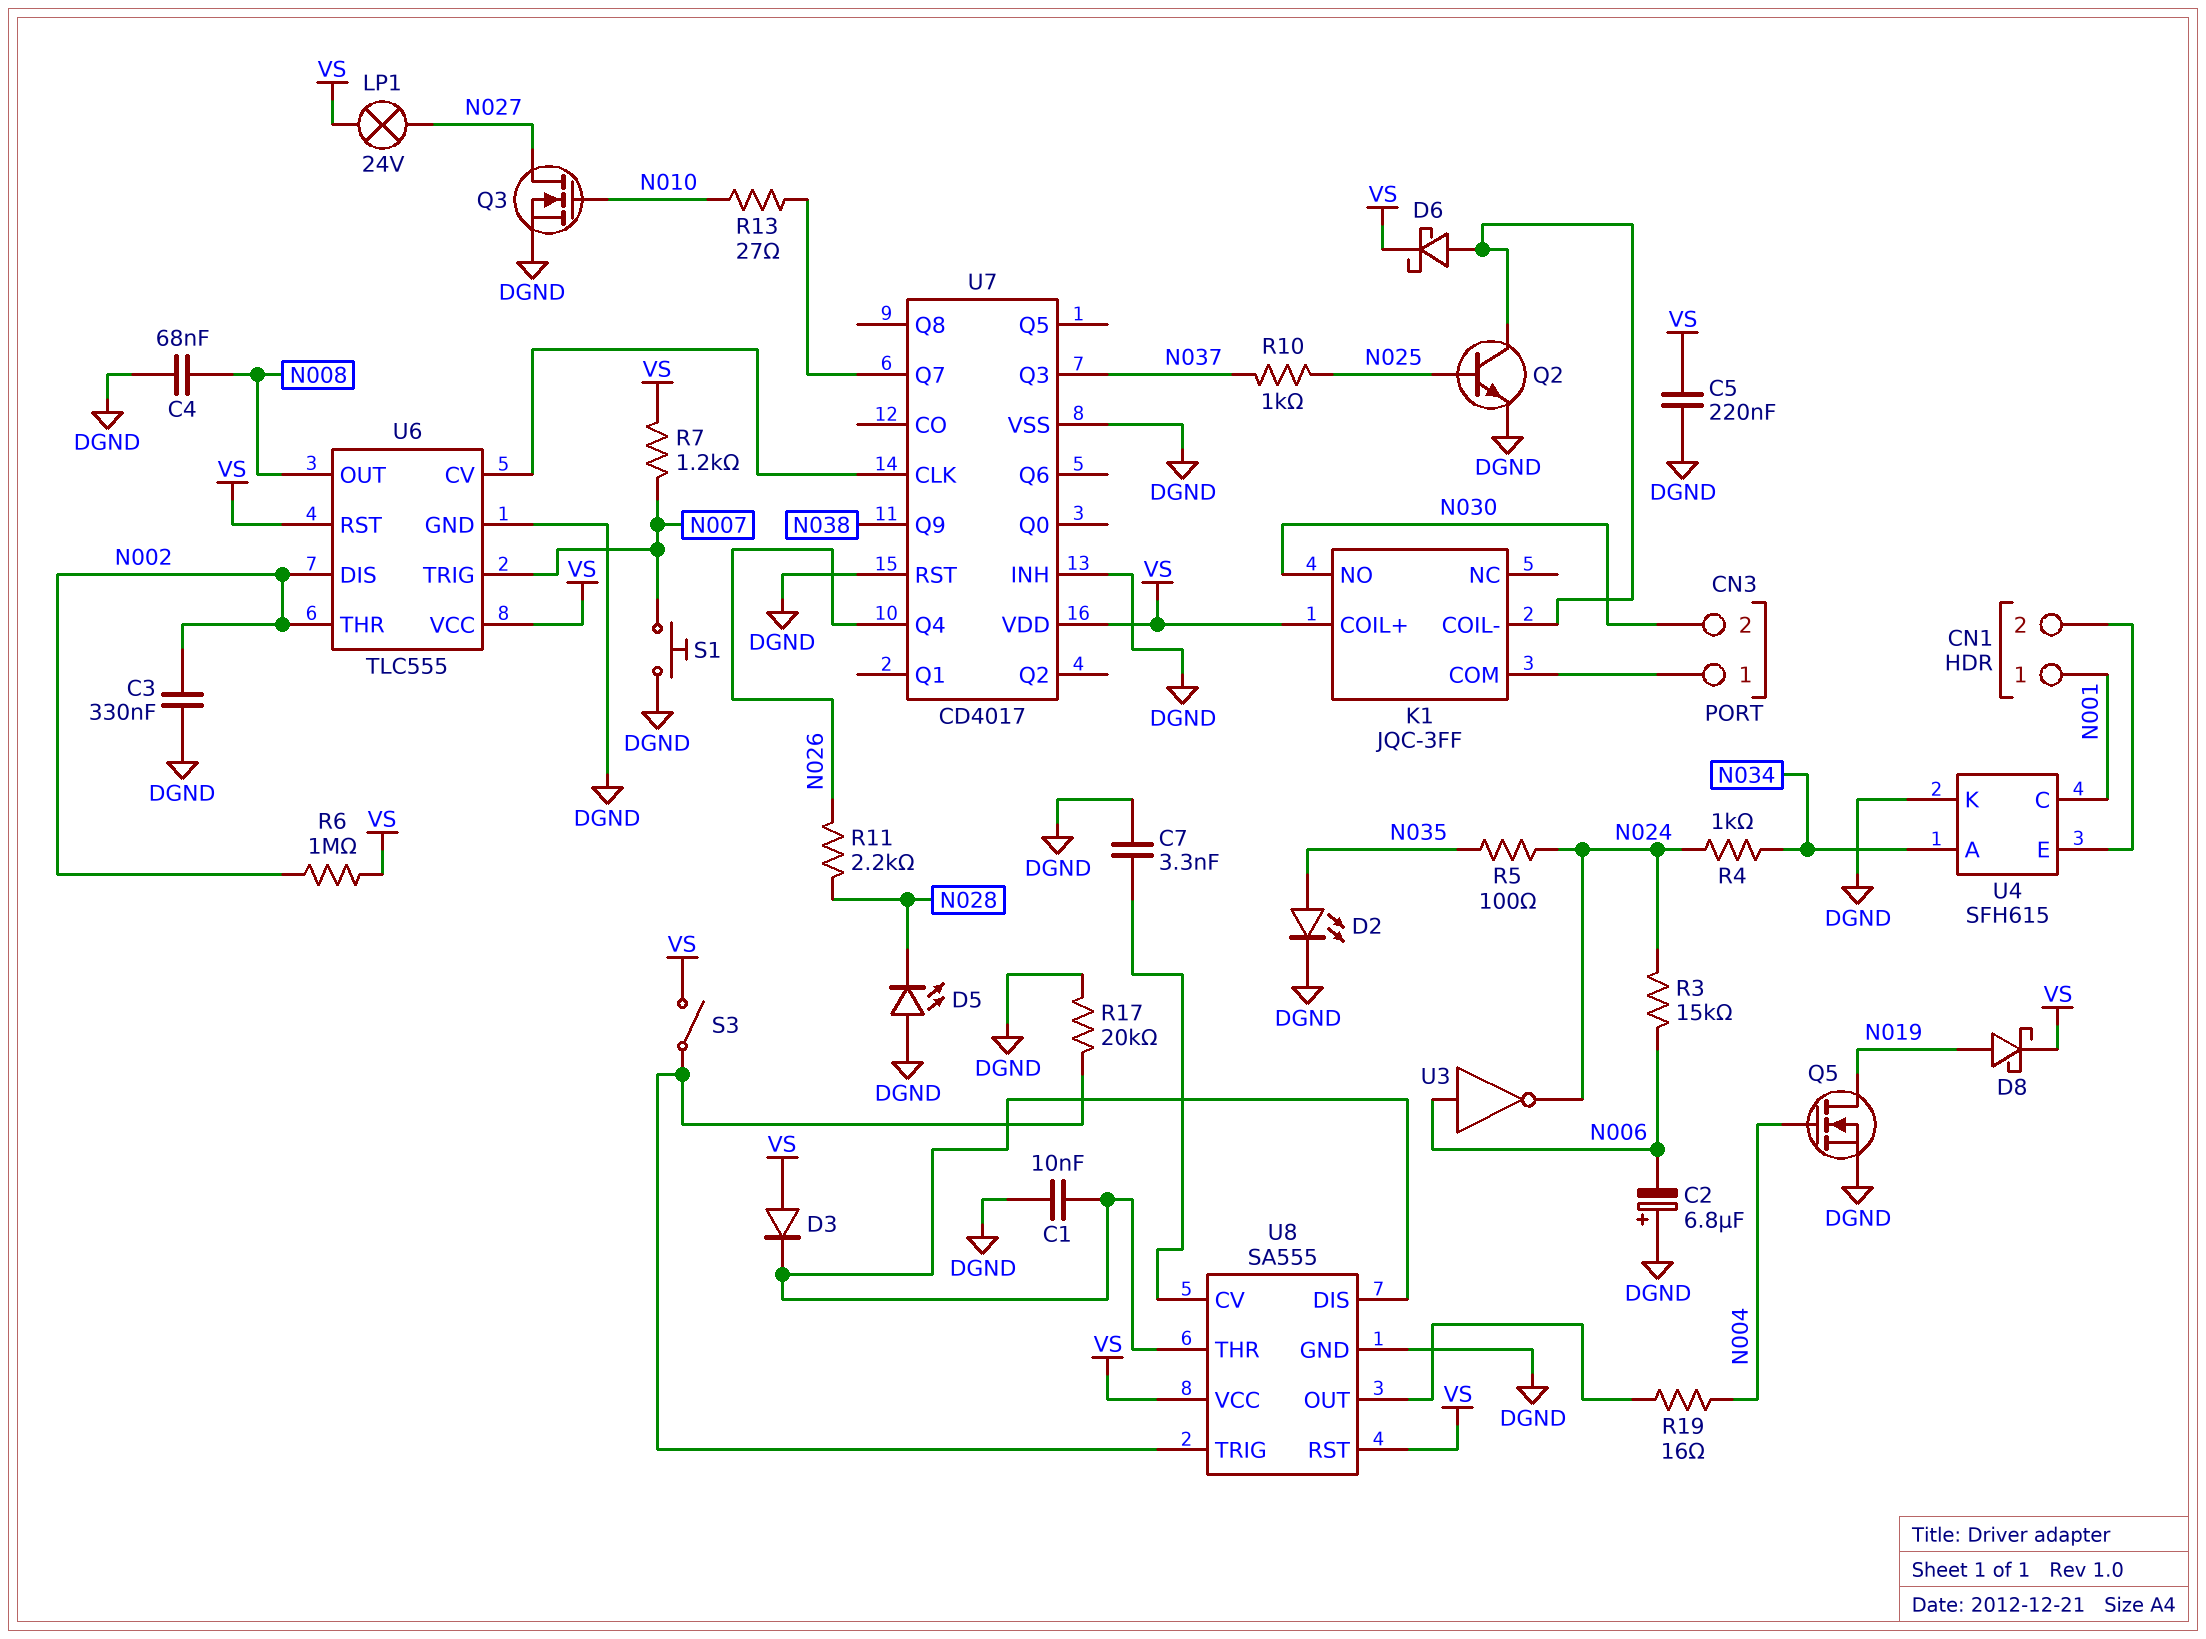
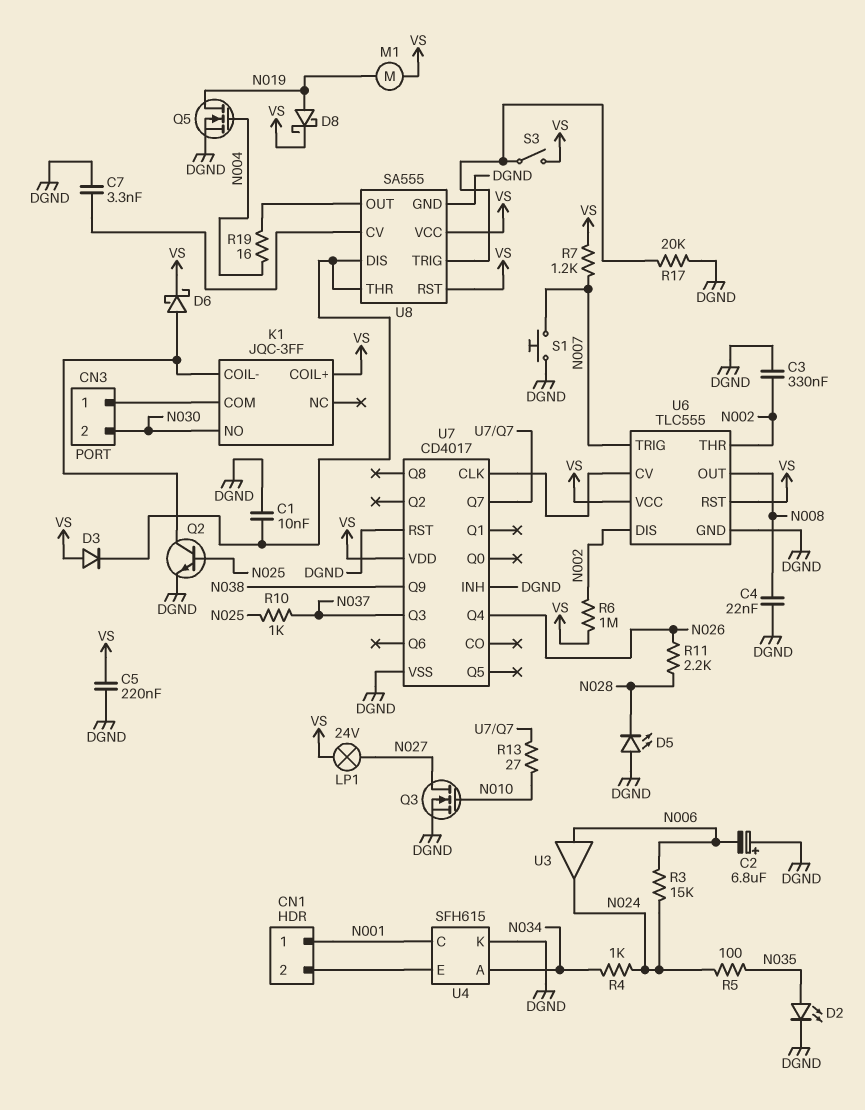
C4: 68nF (DGND, N008) -> 22nF (DGND, N008)
M1: none -> motor (N019, VS)
U3: NOT (in N006, out N024) -> buffer (in N006, out N024)

